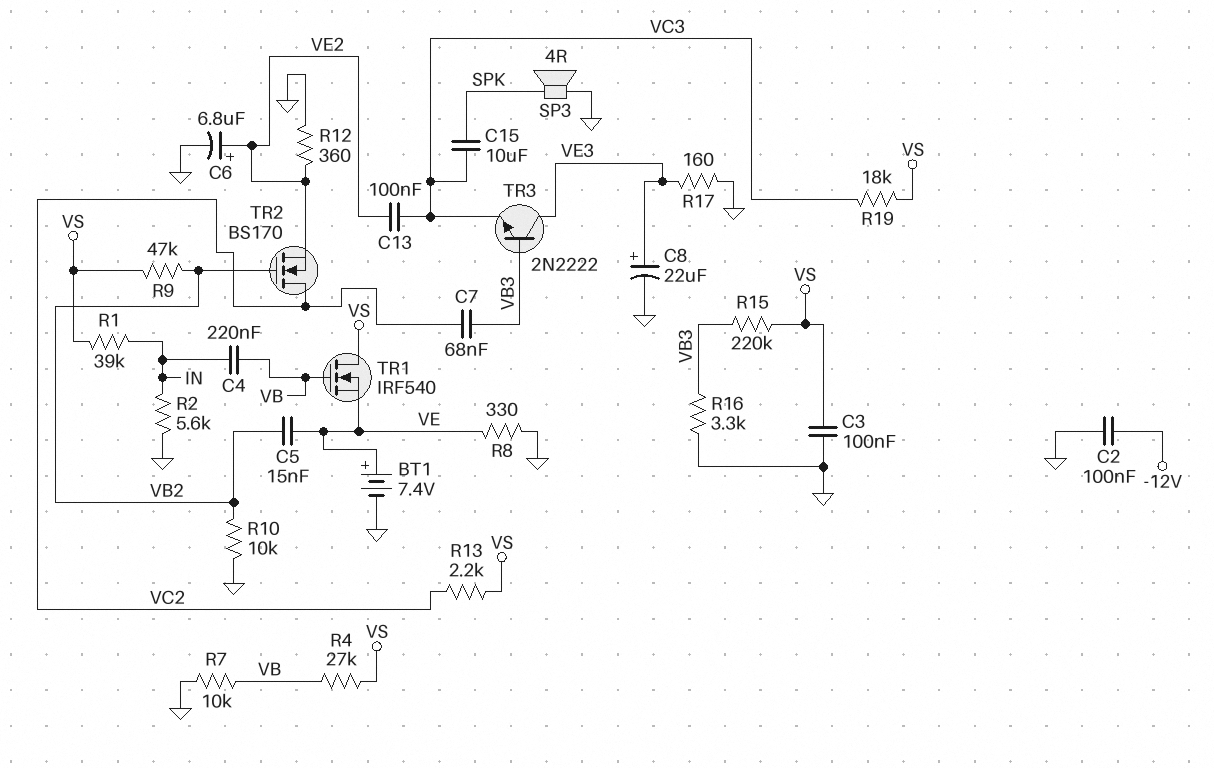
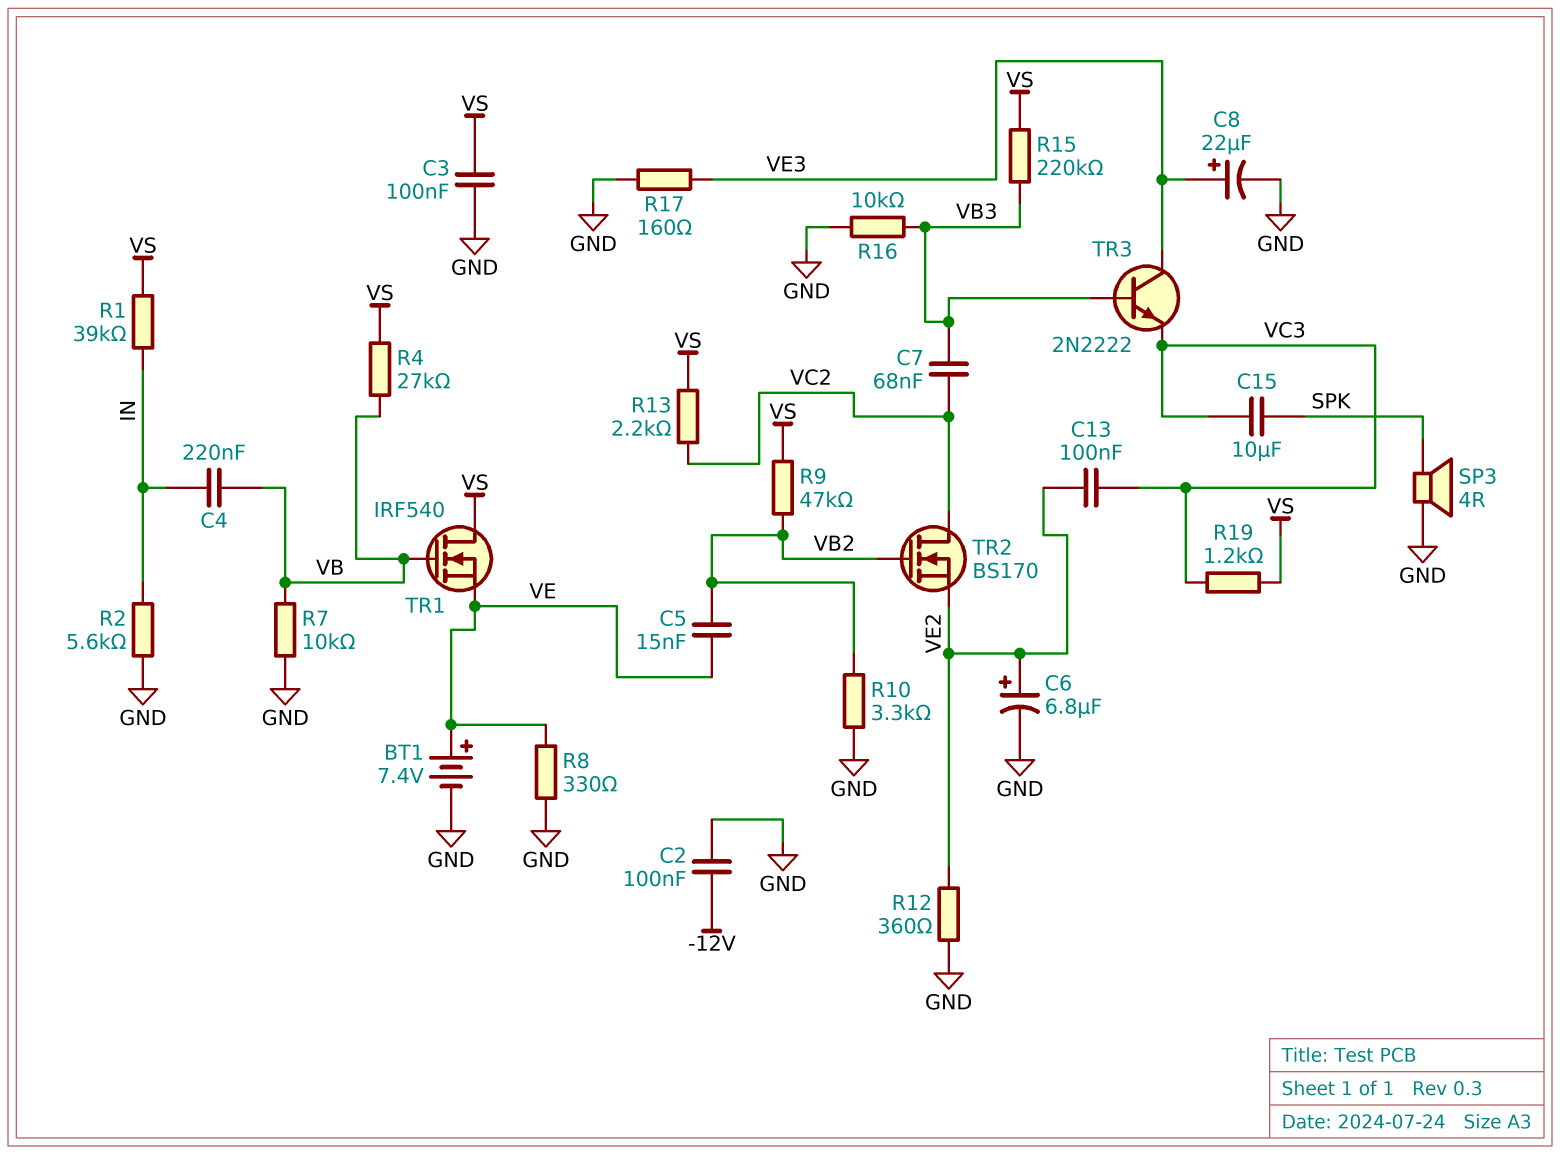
R10: 10k (GND, VB2) -> 3.3k (GND, VB2)
R16: 3.3k (GND, VB3) -> 10k (GND, VB3)
R19: 18k (VC3, VS) -> 1.2k (VC3, VS)

